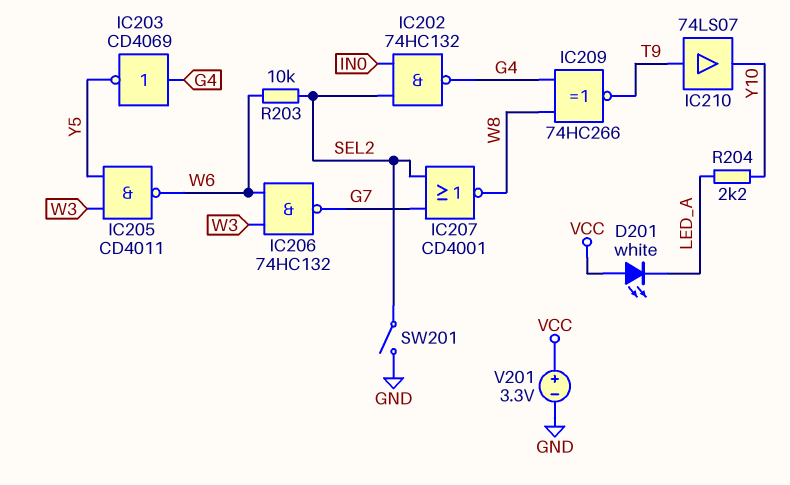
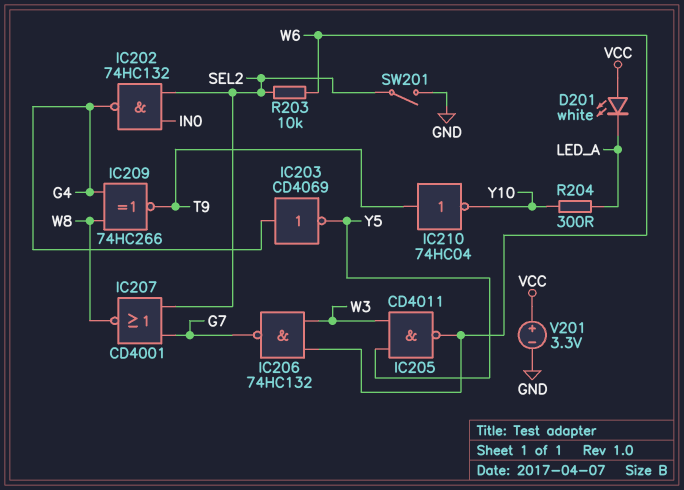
IC210: buffer 74LS07 (in T9, out Y10) -> NOT 74HC04 (in T9, out Y10)
R204: 2.2k (LED_A, Y10) -> 300 (LED_A, Y10)

